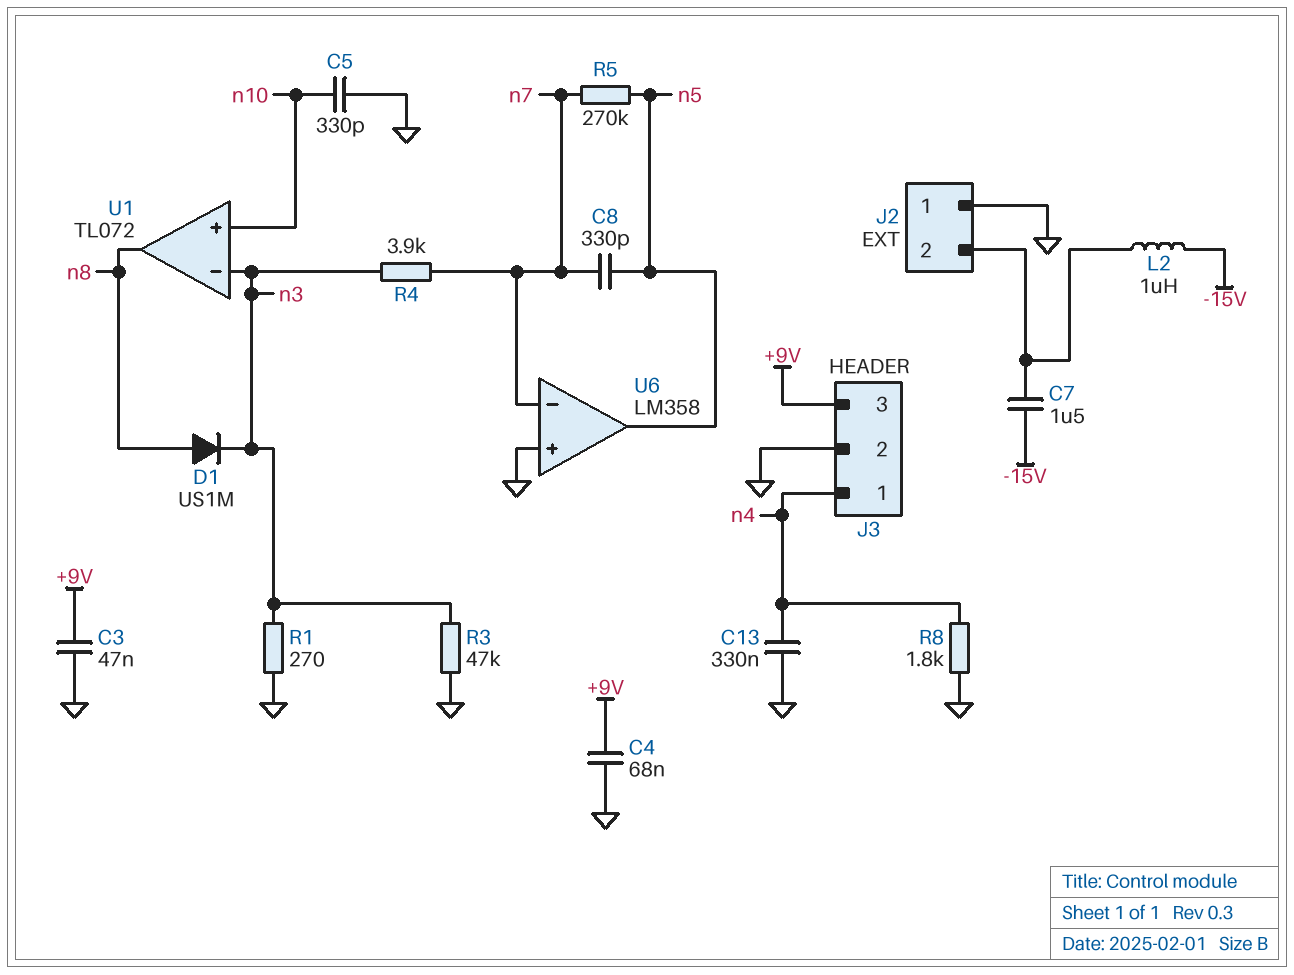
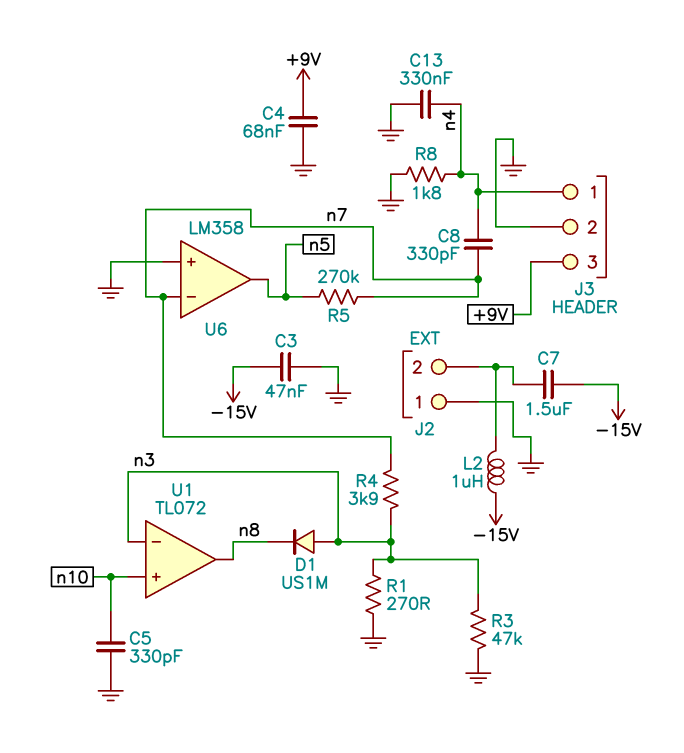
C3: 47nF (+9V, GND) -> 47nF (-15V, GND)
C8: 330pF (n5, n7) -> 330pF (n4, n7)
D1: diode US1M (A n8, K n3) -> diode US1M (A n3, K n8)

